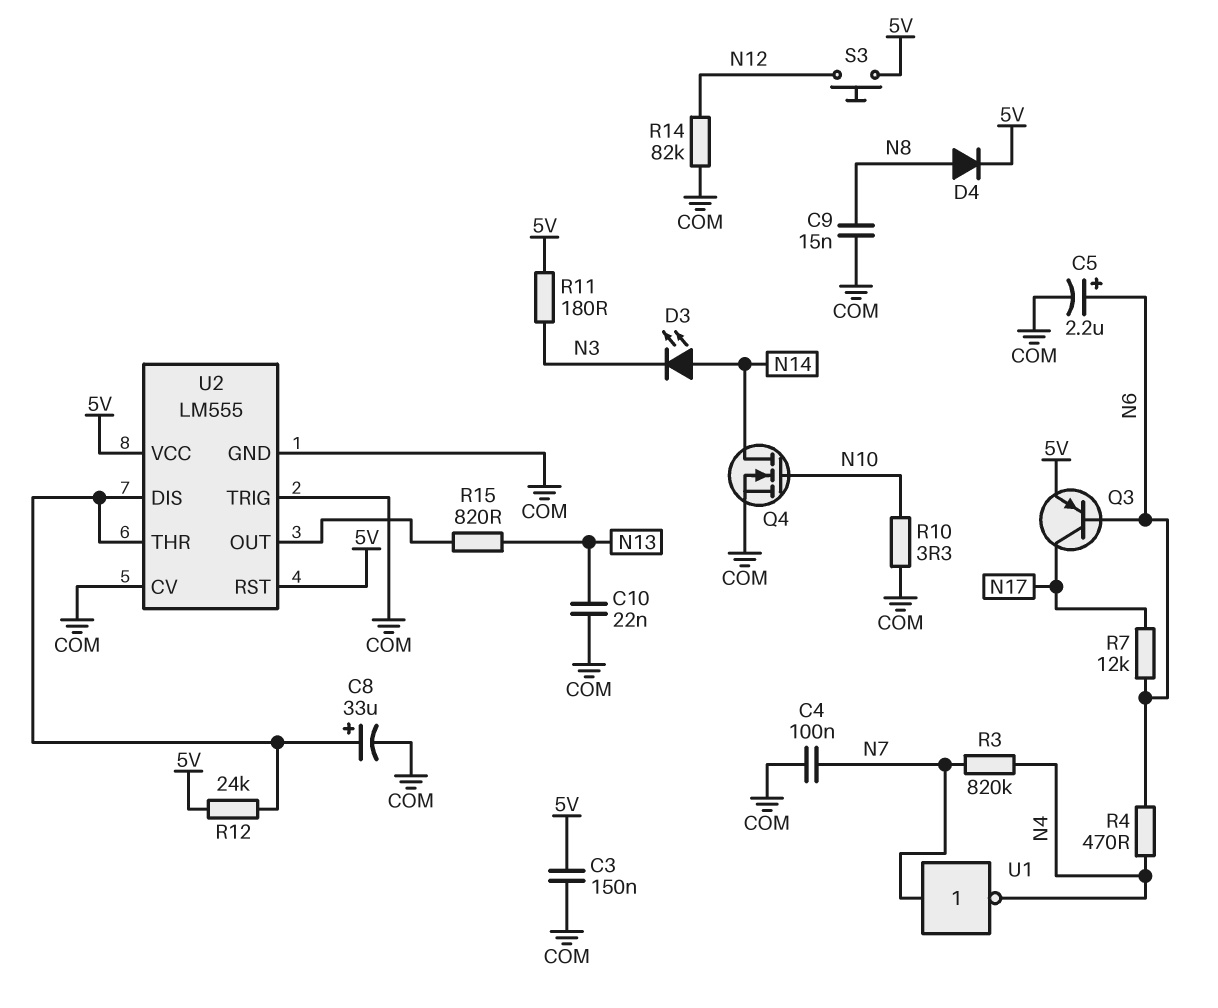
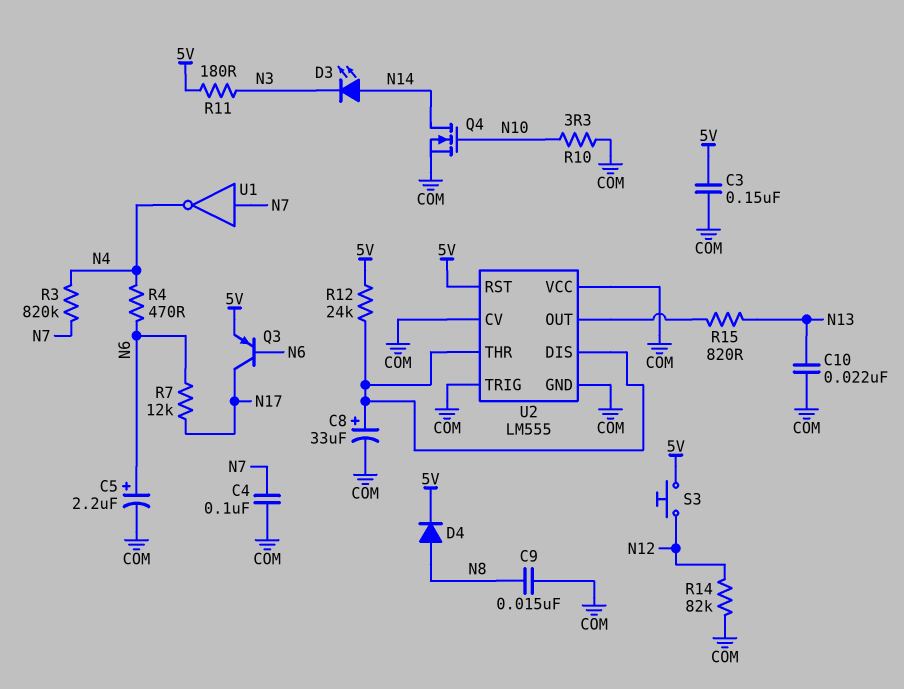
U2 pin VCC: 5V -> COM

